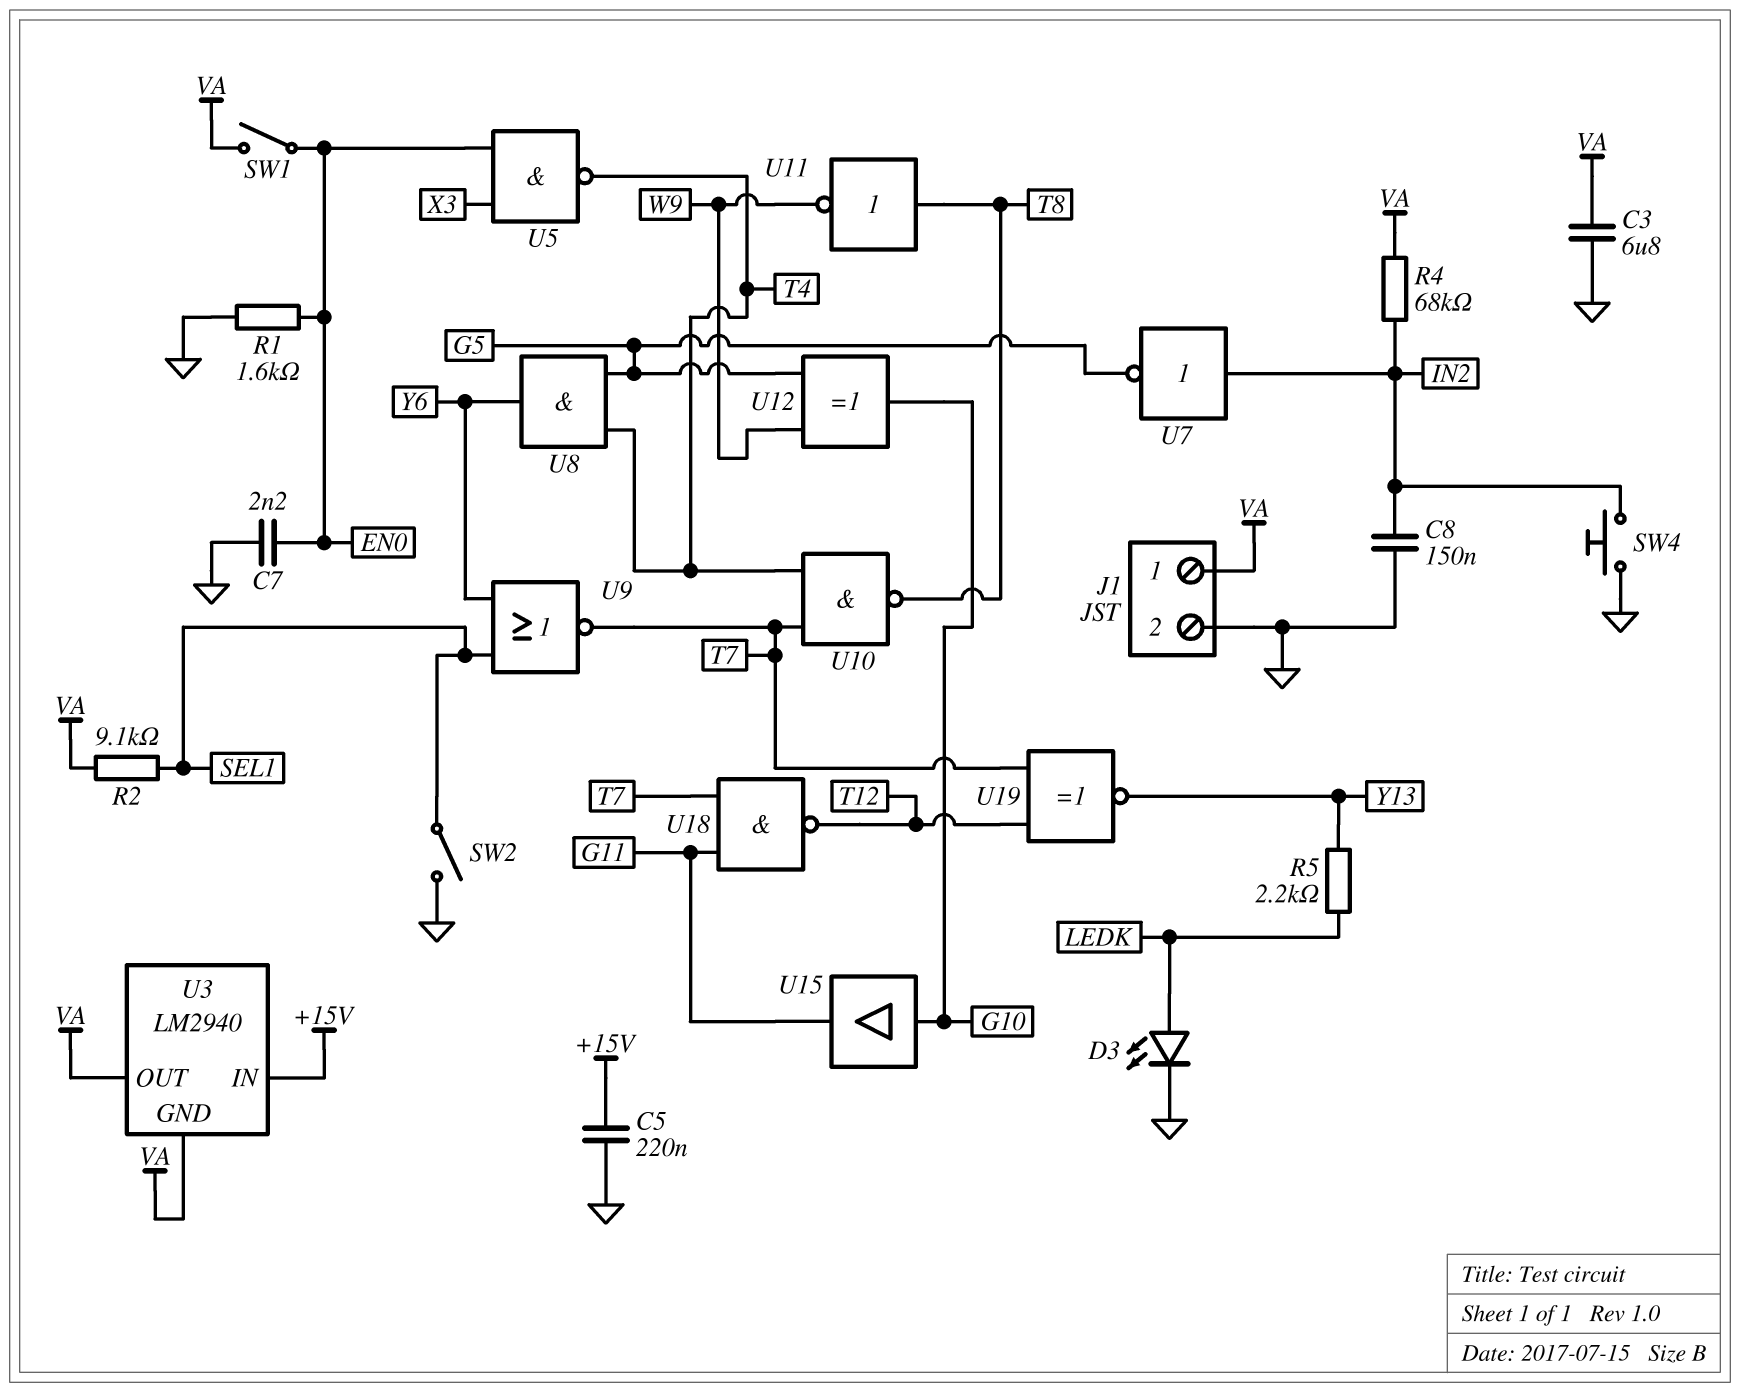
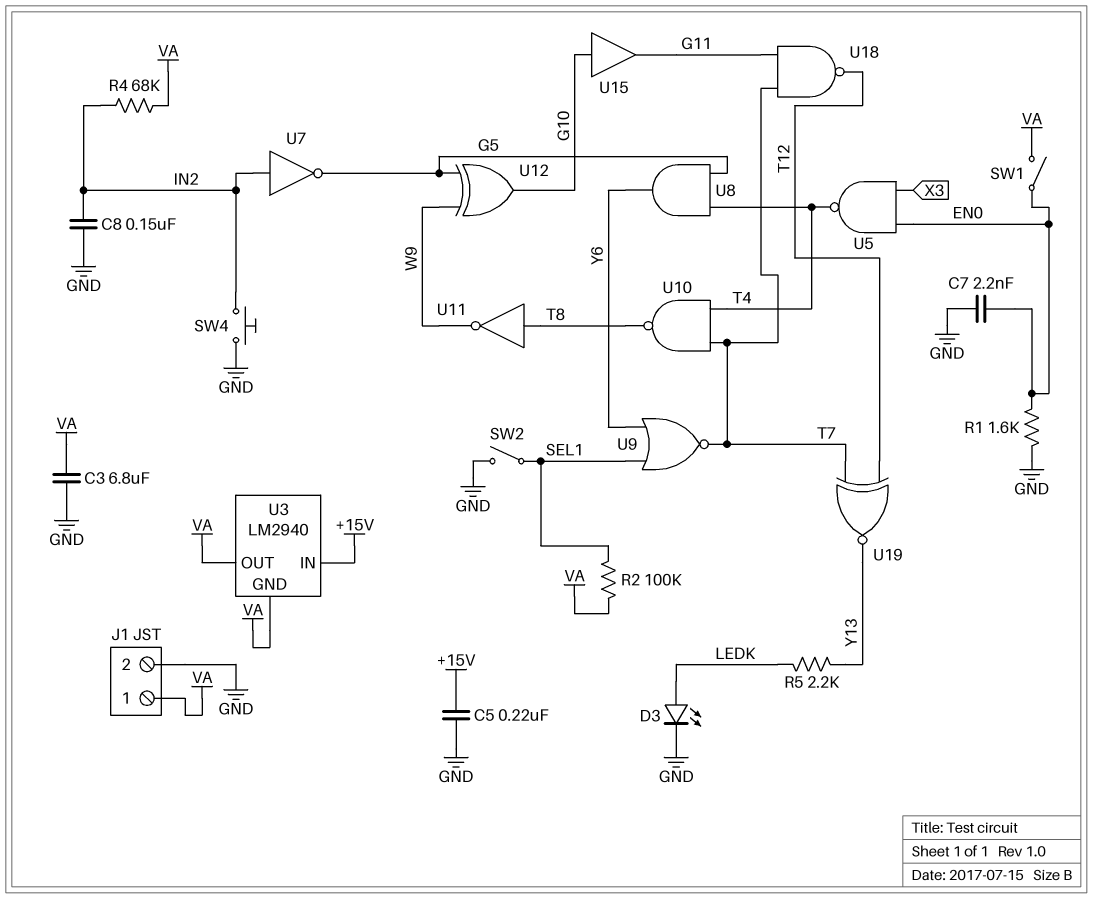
R2: 9.1k (SEL1, VA) -> 100k (SEL1, VA)

